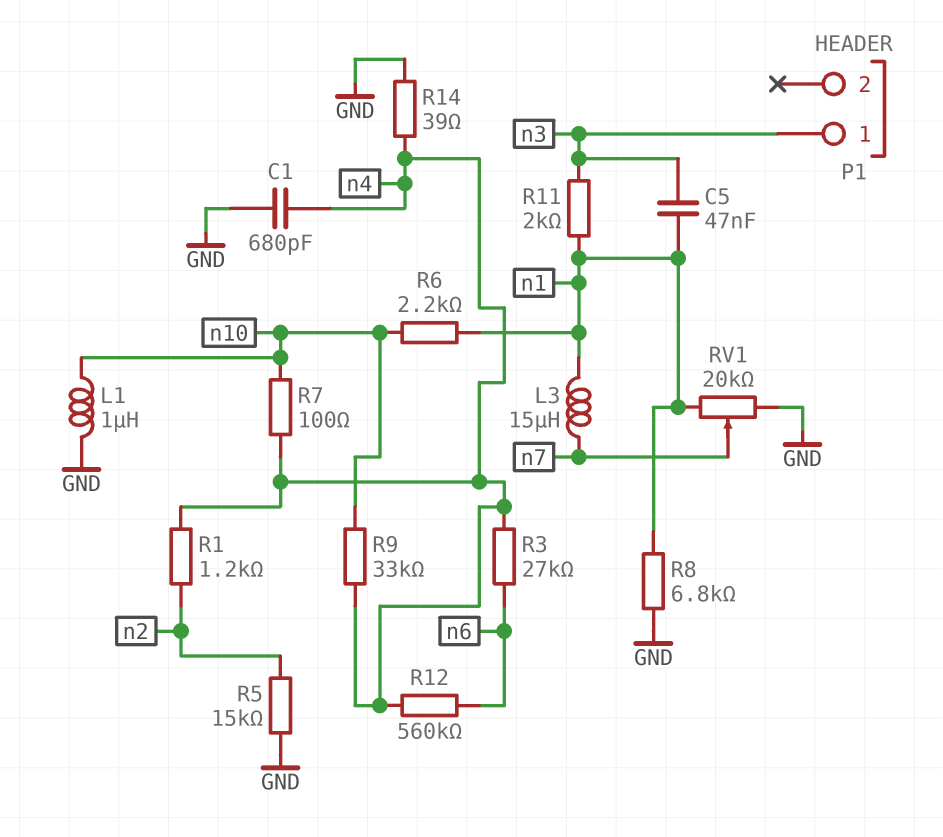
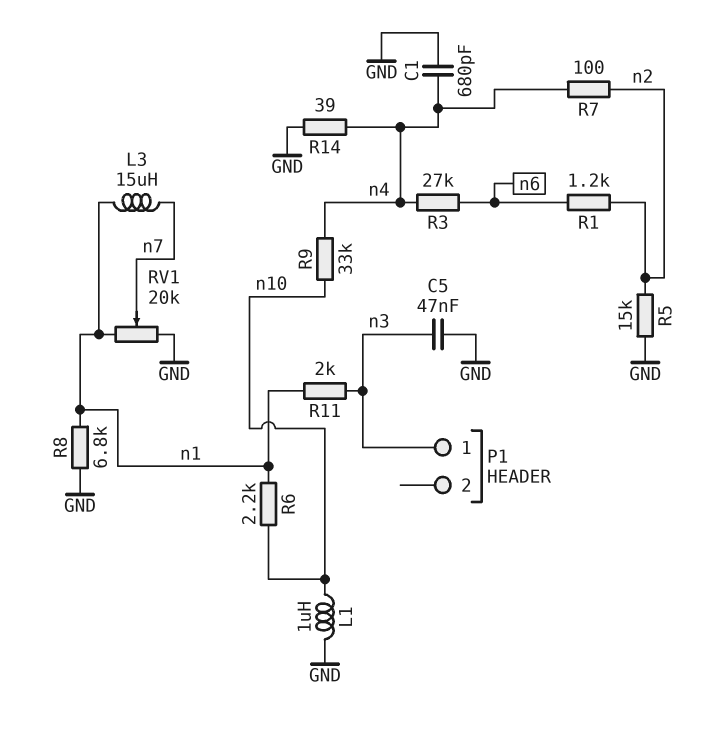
C5: 47nF (n1, n3) -> 47nF (GND, n3)
R1: 1.2k (n2, n4) -> 1.2k (n2, n6)
R7: 100 (n4, n10) -> 100 (n2, n4)
R12: 560k (n4, n6) -> none

